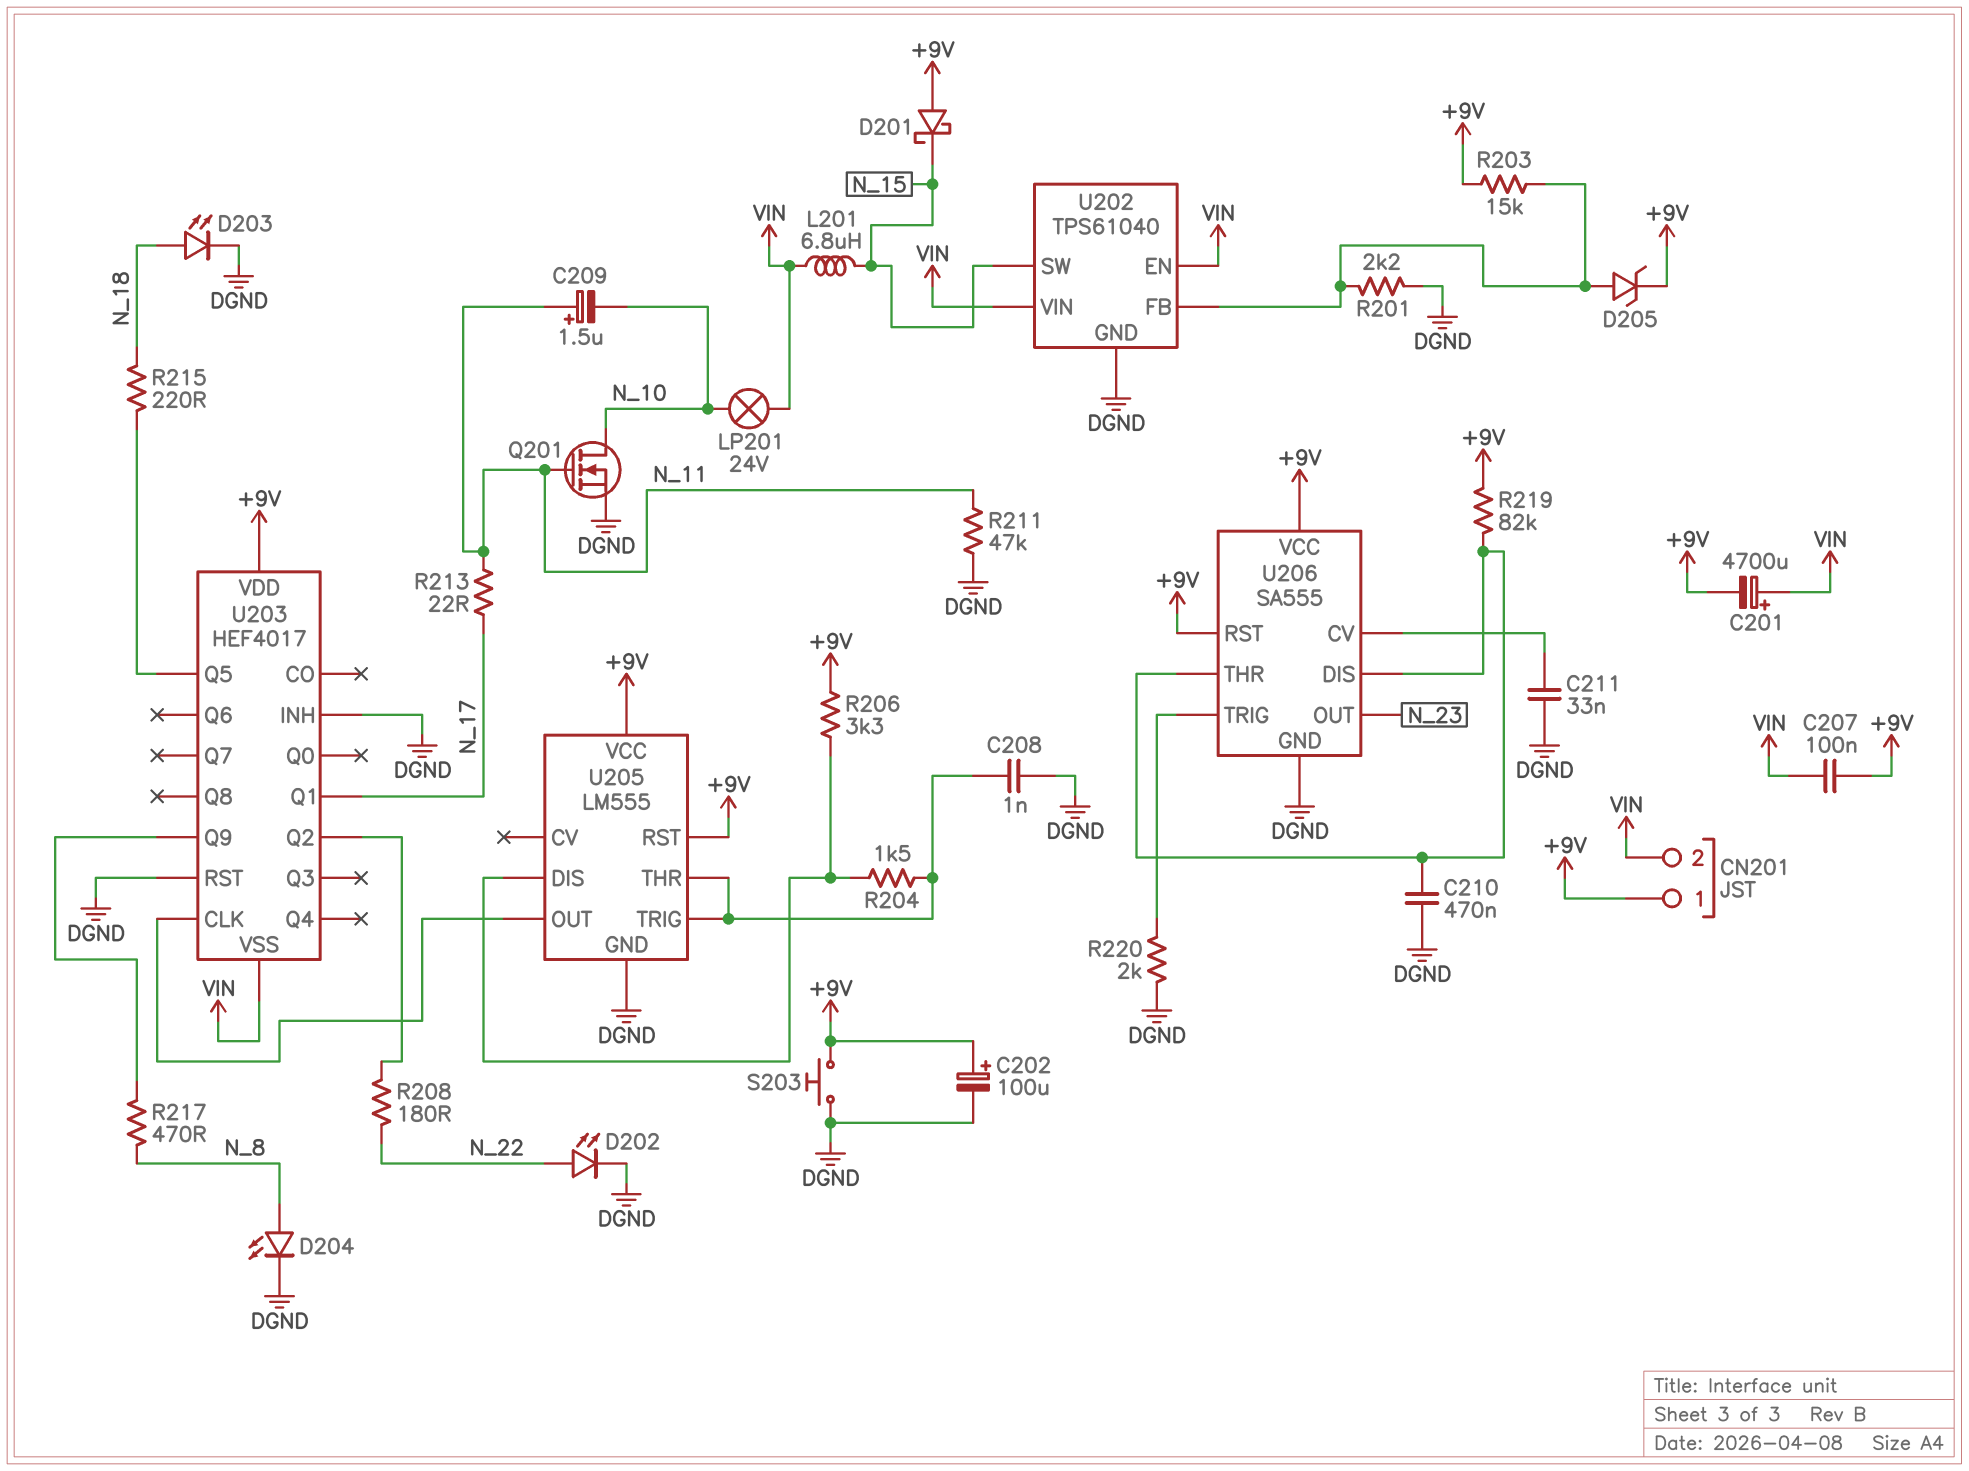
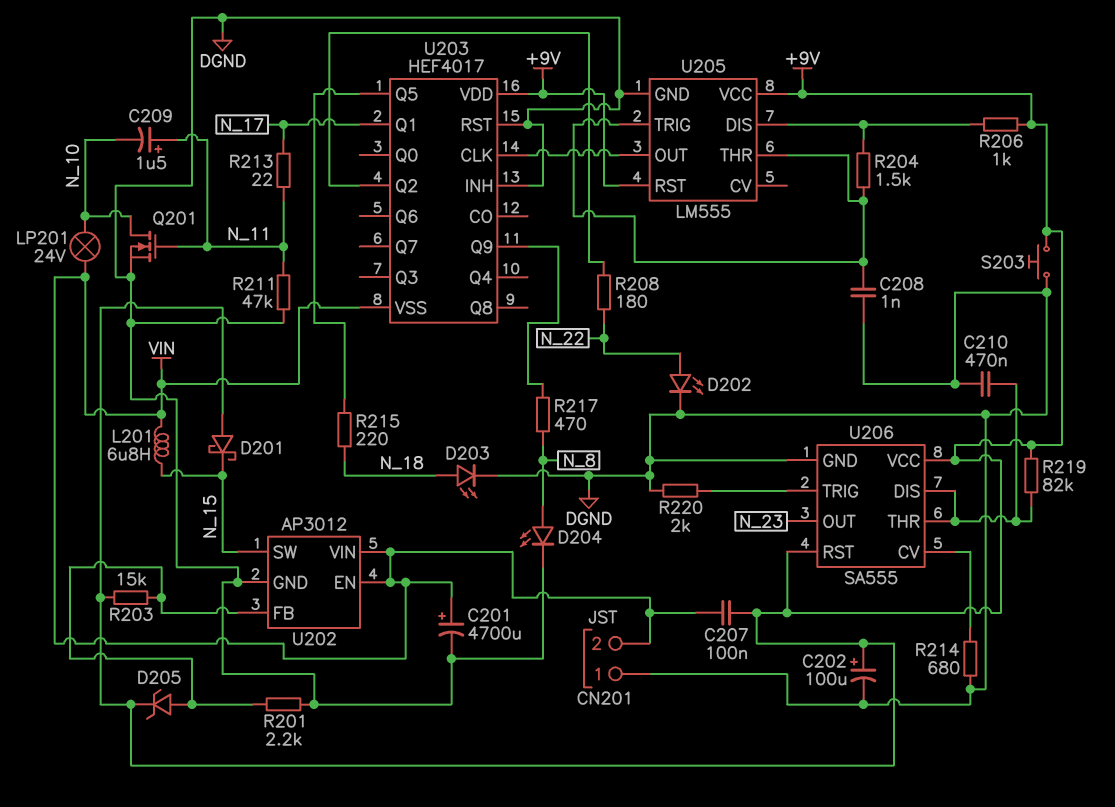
C201: 4700uF (plus VIN, minus +9V) -> 4700uF (plus VIN, minus DGND)
C211: 33nF (DGND, U206/CV) -> none
CN201 pin 1: +9V -> DGND
R206: 3.3k (+9V, U205/DIS) -> 1k (+9V, U205/DIS)
R214: none -> 680 (DGND, U206/CV)
U202: TPS61040 -> AP3012

